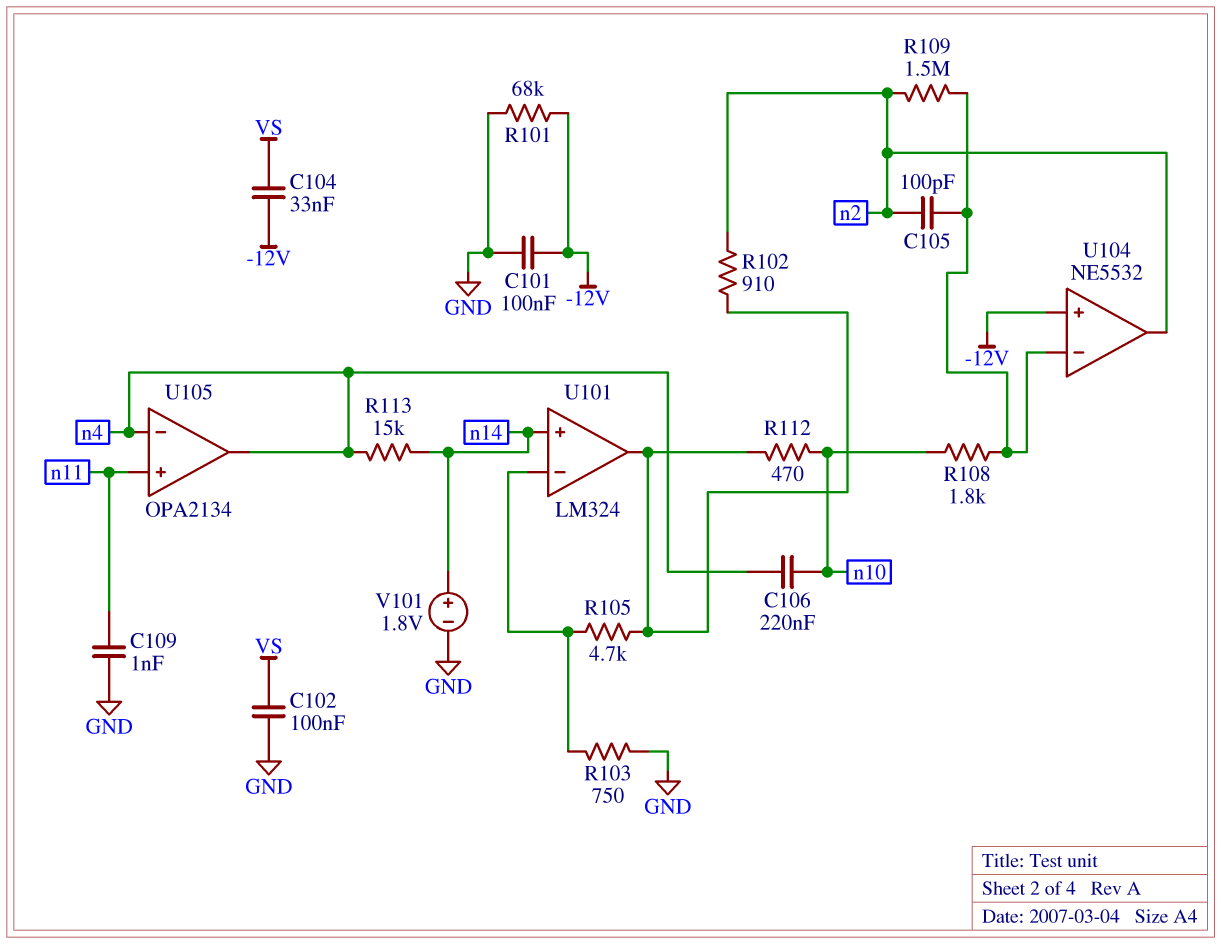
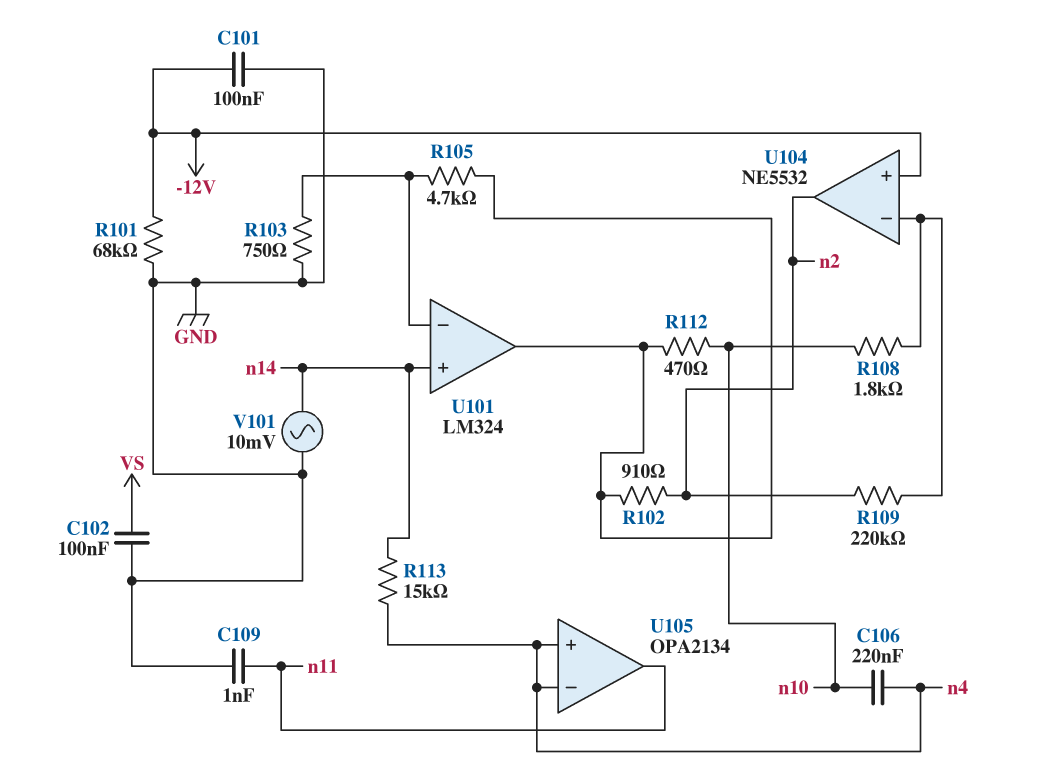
C104: 33nF (-12V, VS) -> none
C105: 100pF (U104/in-, n2) -> none
R109: 1.5M (U104/in-, n2) -> 220k (U104/in-, n2)
U105 pin in+: n11 -> n4
U105 pin out: n4 -> n11
V101: 1.8V (plus n14, minus GND) -> AC 10mV (GND, n14)

